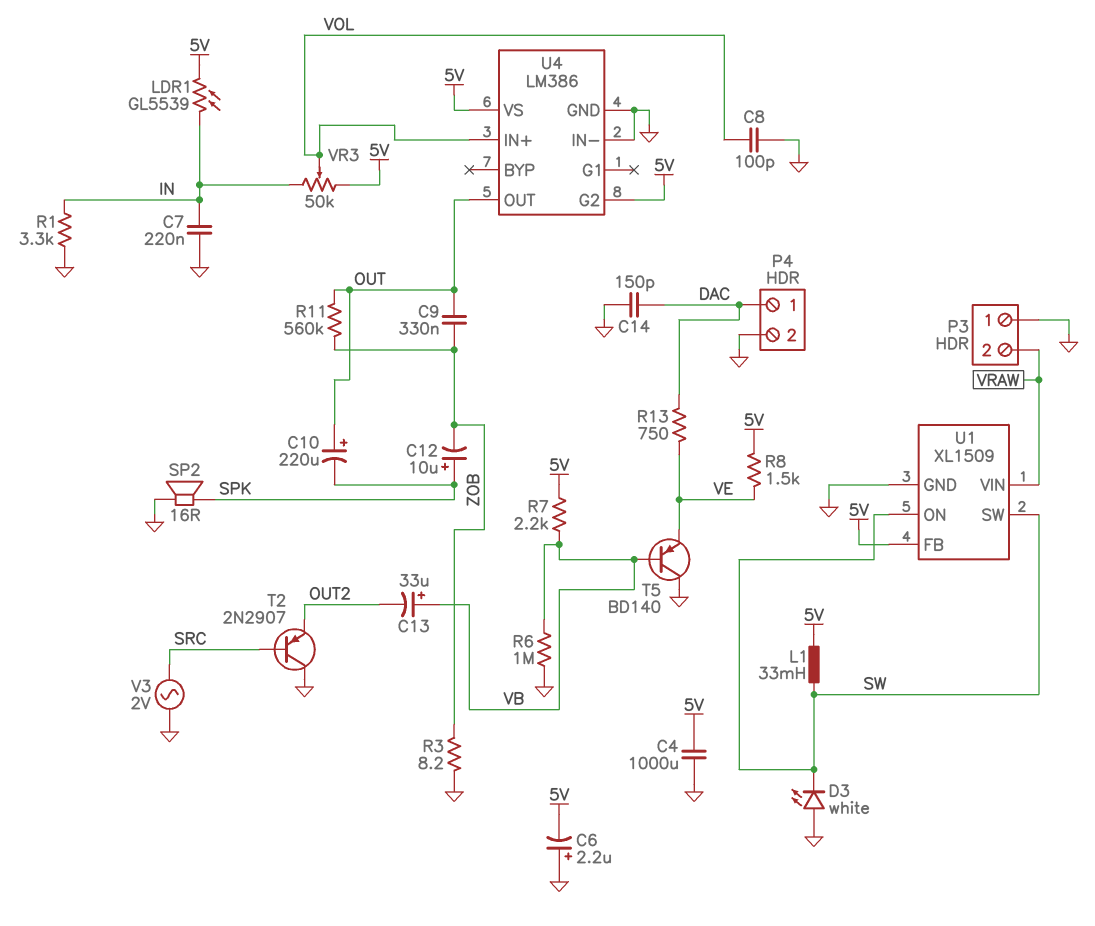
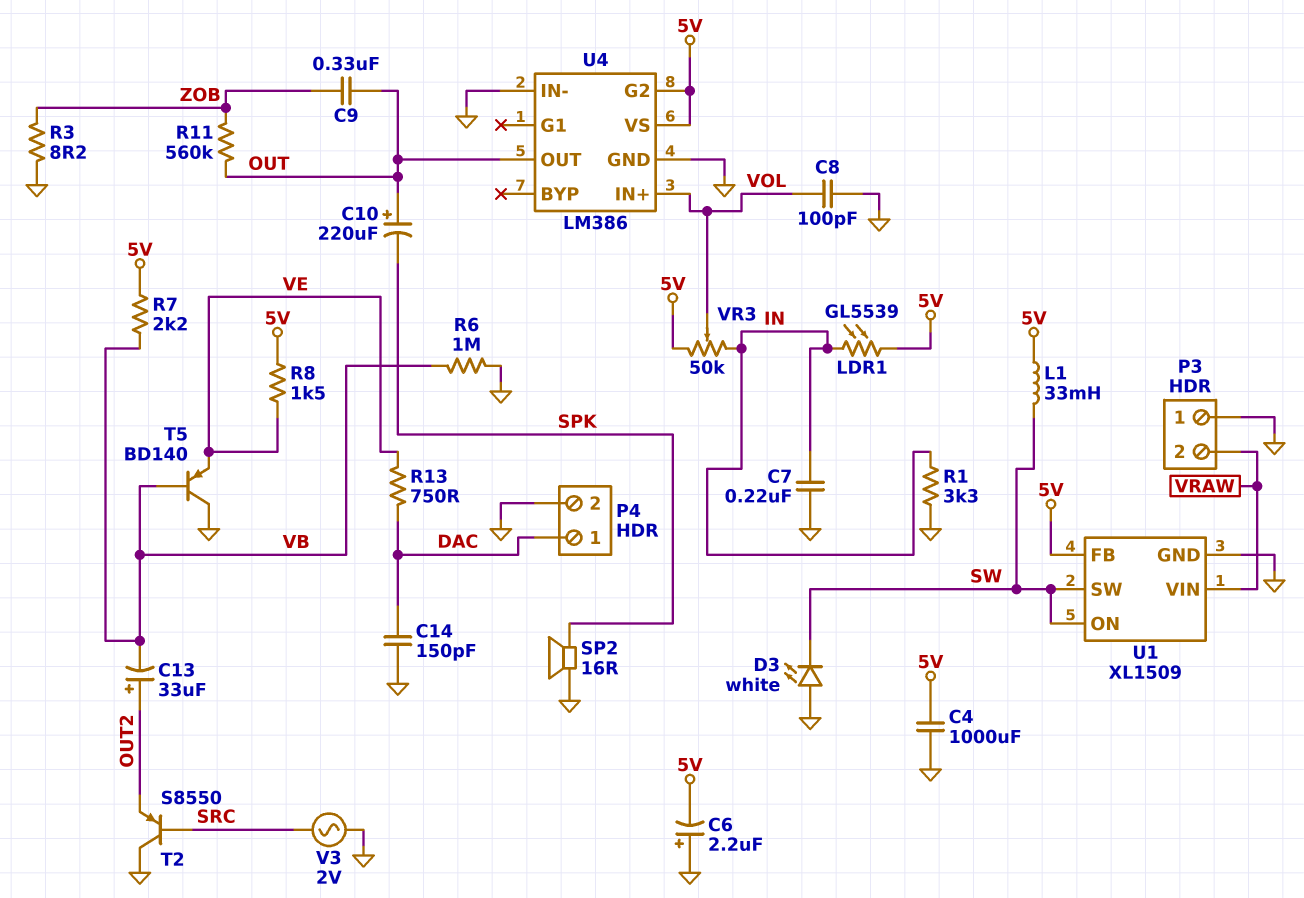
C12: 10uF (plus SPK, minus ZOB) -> none
C13: 33uF (plus VB, minus OUT2) -> 33uF (plus OUT2, minus VB)
T2: PNP 2N2907 (B SRC, C GND, E OUT2) -> PNP S8550 (B SRC, C GND, E OUT2)

